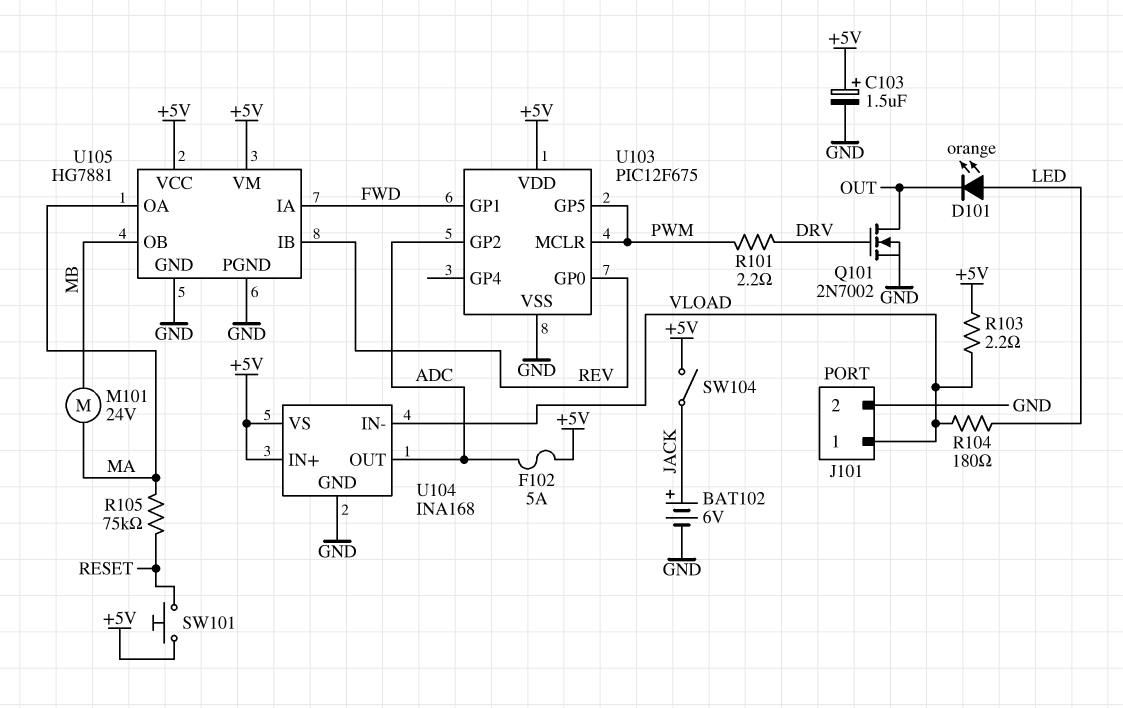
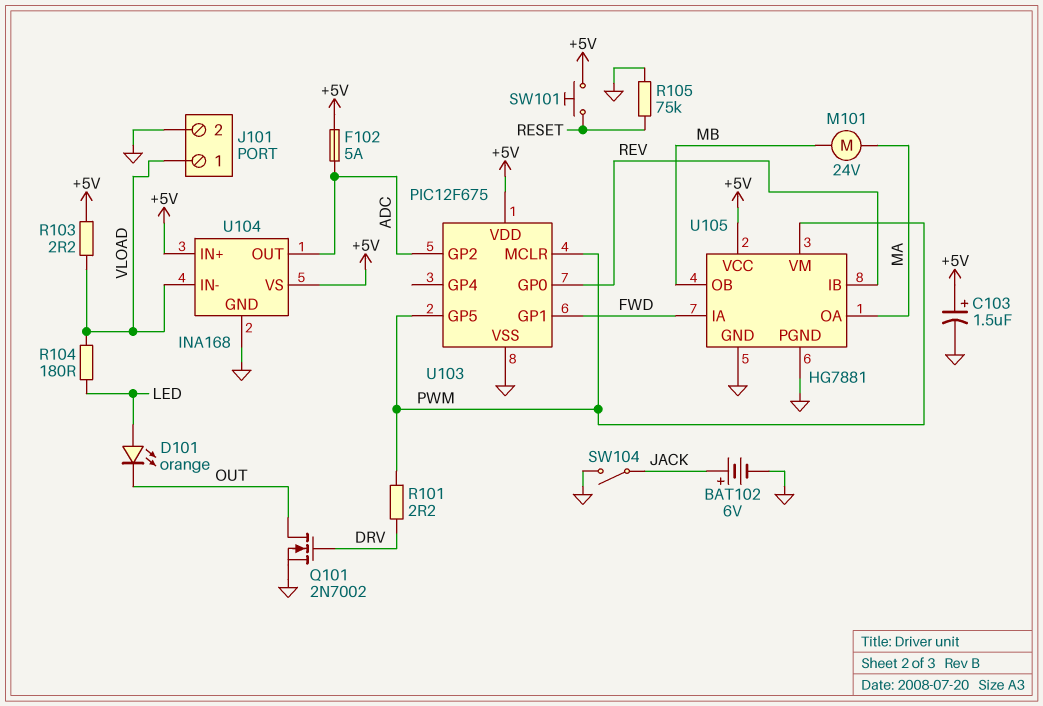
R105: 75k (MA, RESET) -> 75k (GND, RESET)
SW104: switch (+5V, JACK) -> switch (GND, JACK)
U105 pin VM: +5V -> PWM

